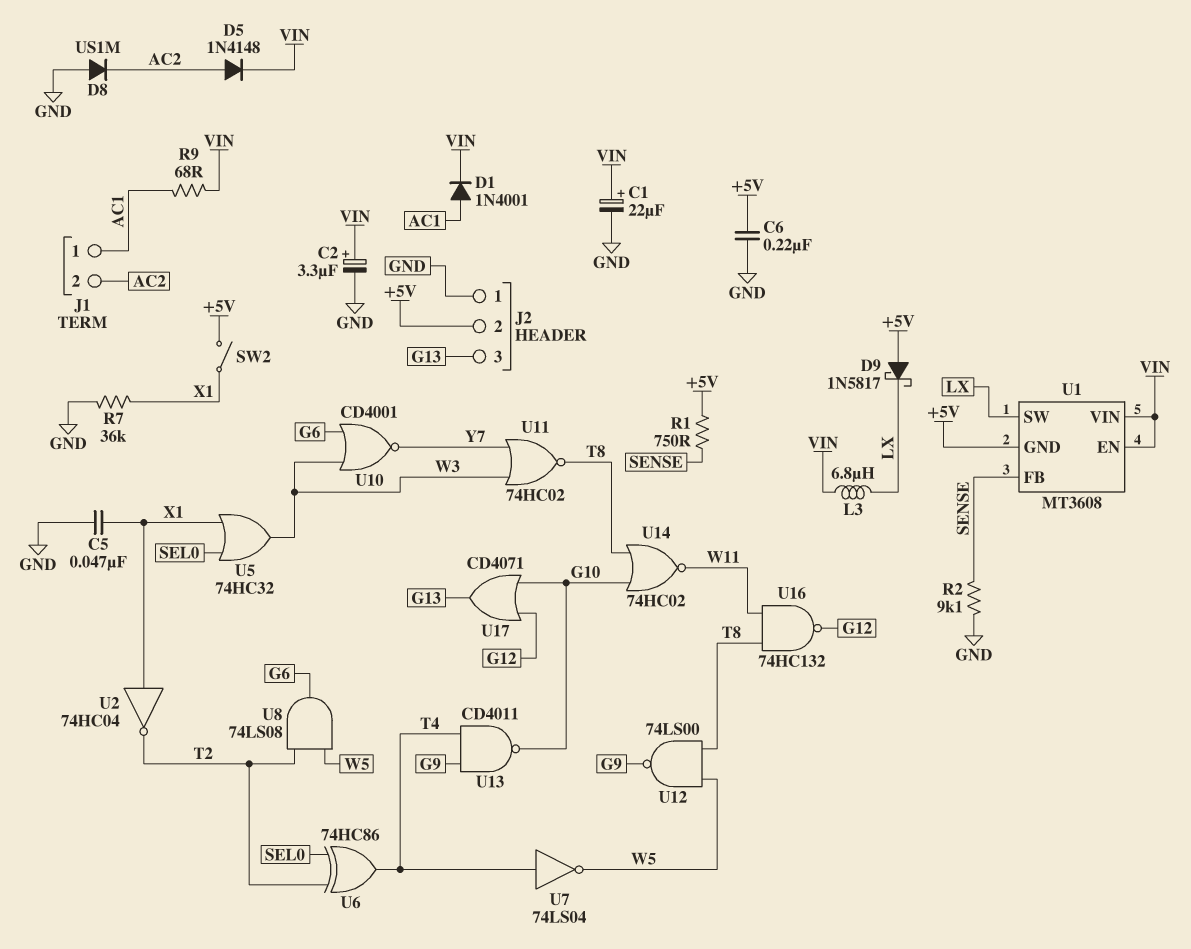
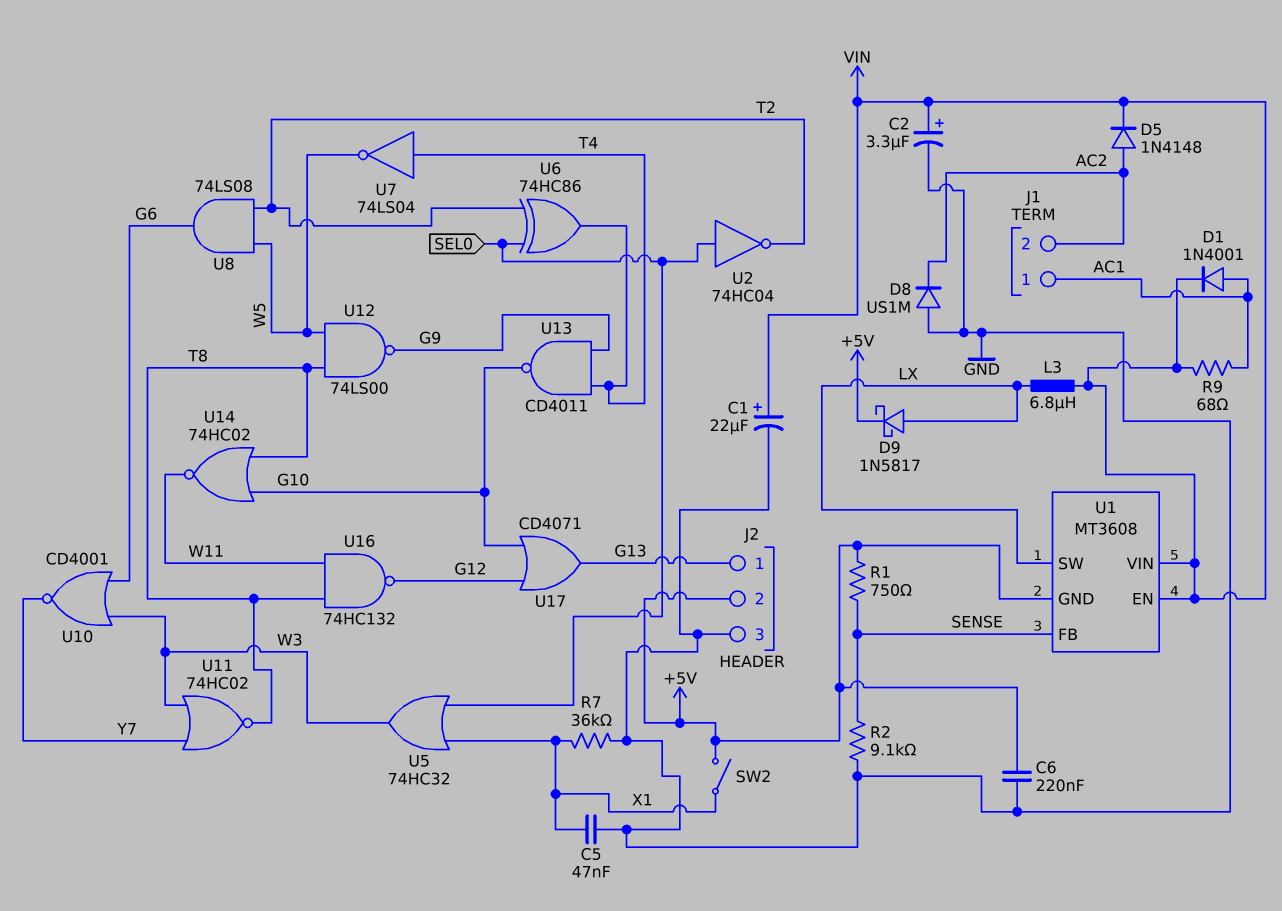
D9: schottky 1N5817 (A +5V, K LX) -> schottky 1N5817 (A LX, K +5V)
J2 pin 1: GND -> G13
J2 pin 3: G13 -> GND
U2: NOT 74HC04 (in X1, out T2) -> NOT 74HC04 (in SEL0, out T2)

